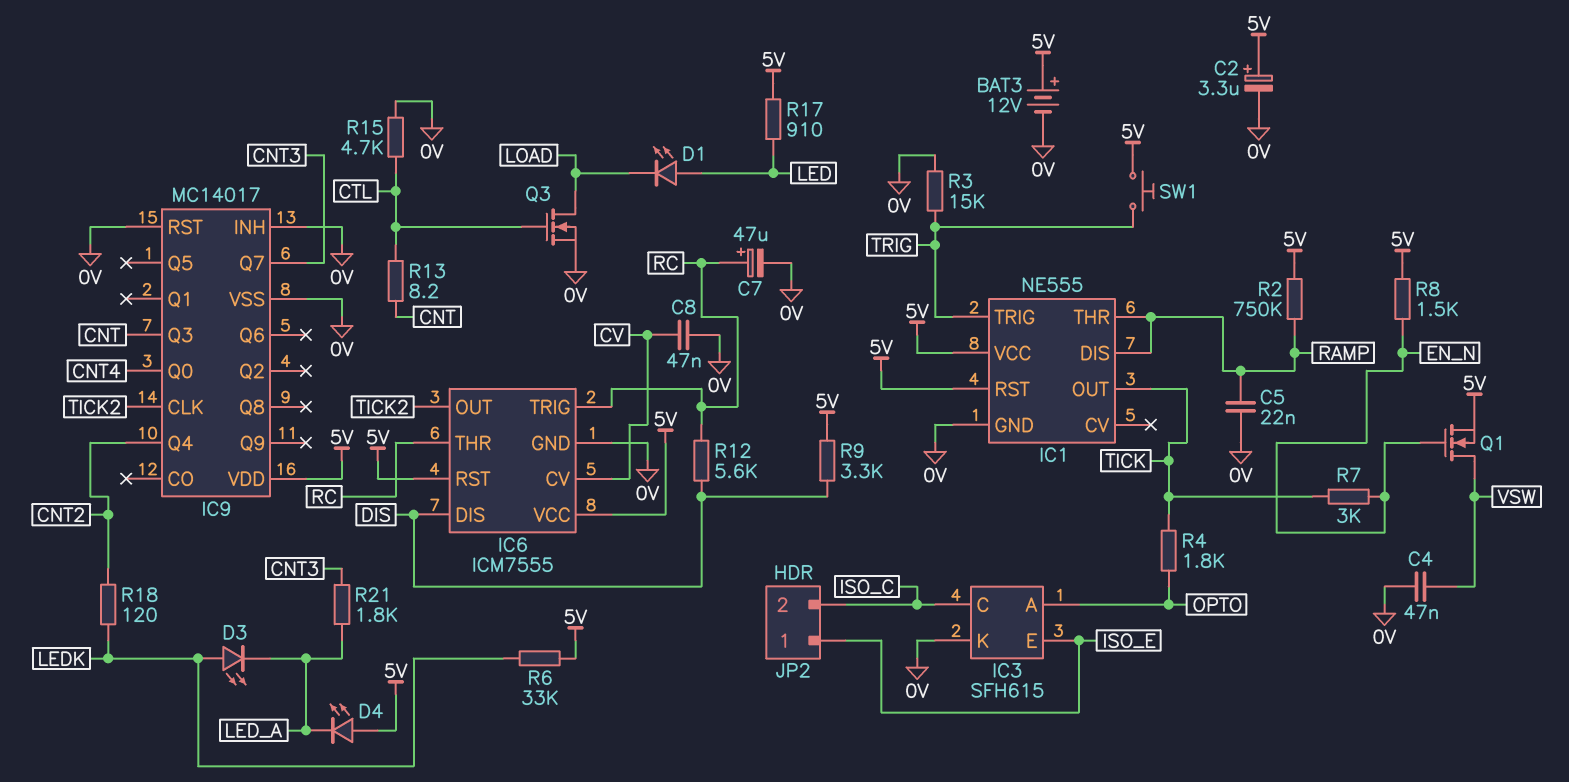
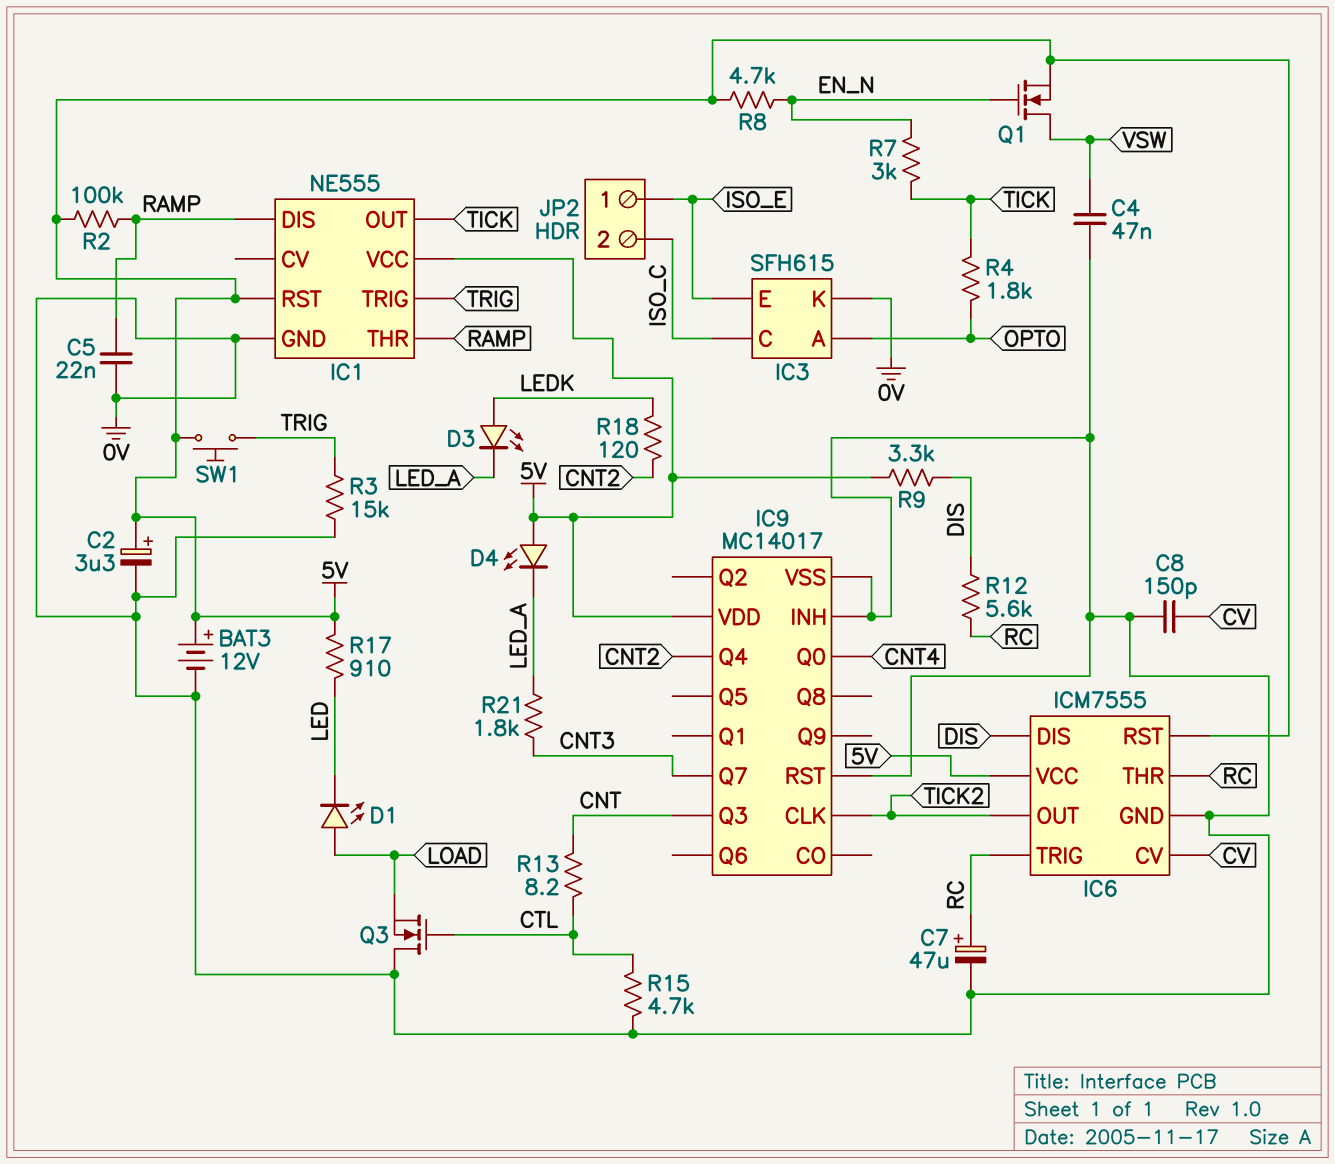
C8: 47nF (0V, CV) -> 150pF (0V, CV)
D1: LED (A LED, K LOAD) -> LED (A LOAD, K LED)
Q3: NMOS (G CTL, D LOAD, S 0V) -> NMOS (G CTL, D 0V, S LOAD)
R2: 750k (5V, RAMP) -> 100k (5V, RAMP)
R6: 33k (5V, LEDK) -> none
R8: 1.5k (5V, EN_N) -> 4.7k (5V, EN_N)

